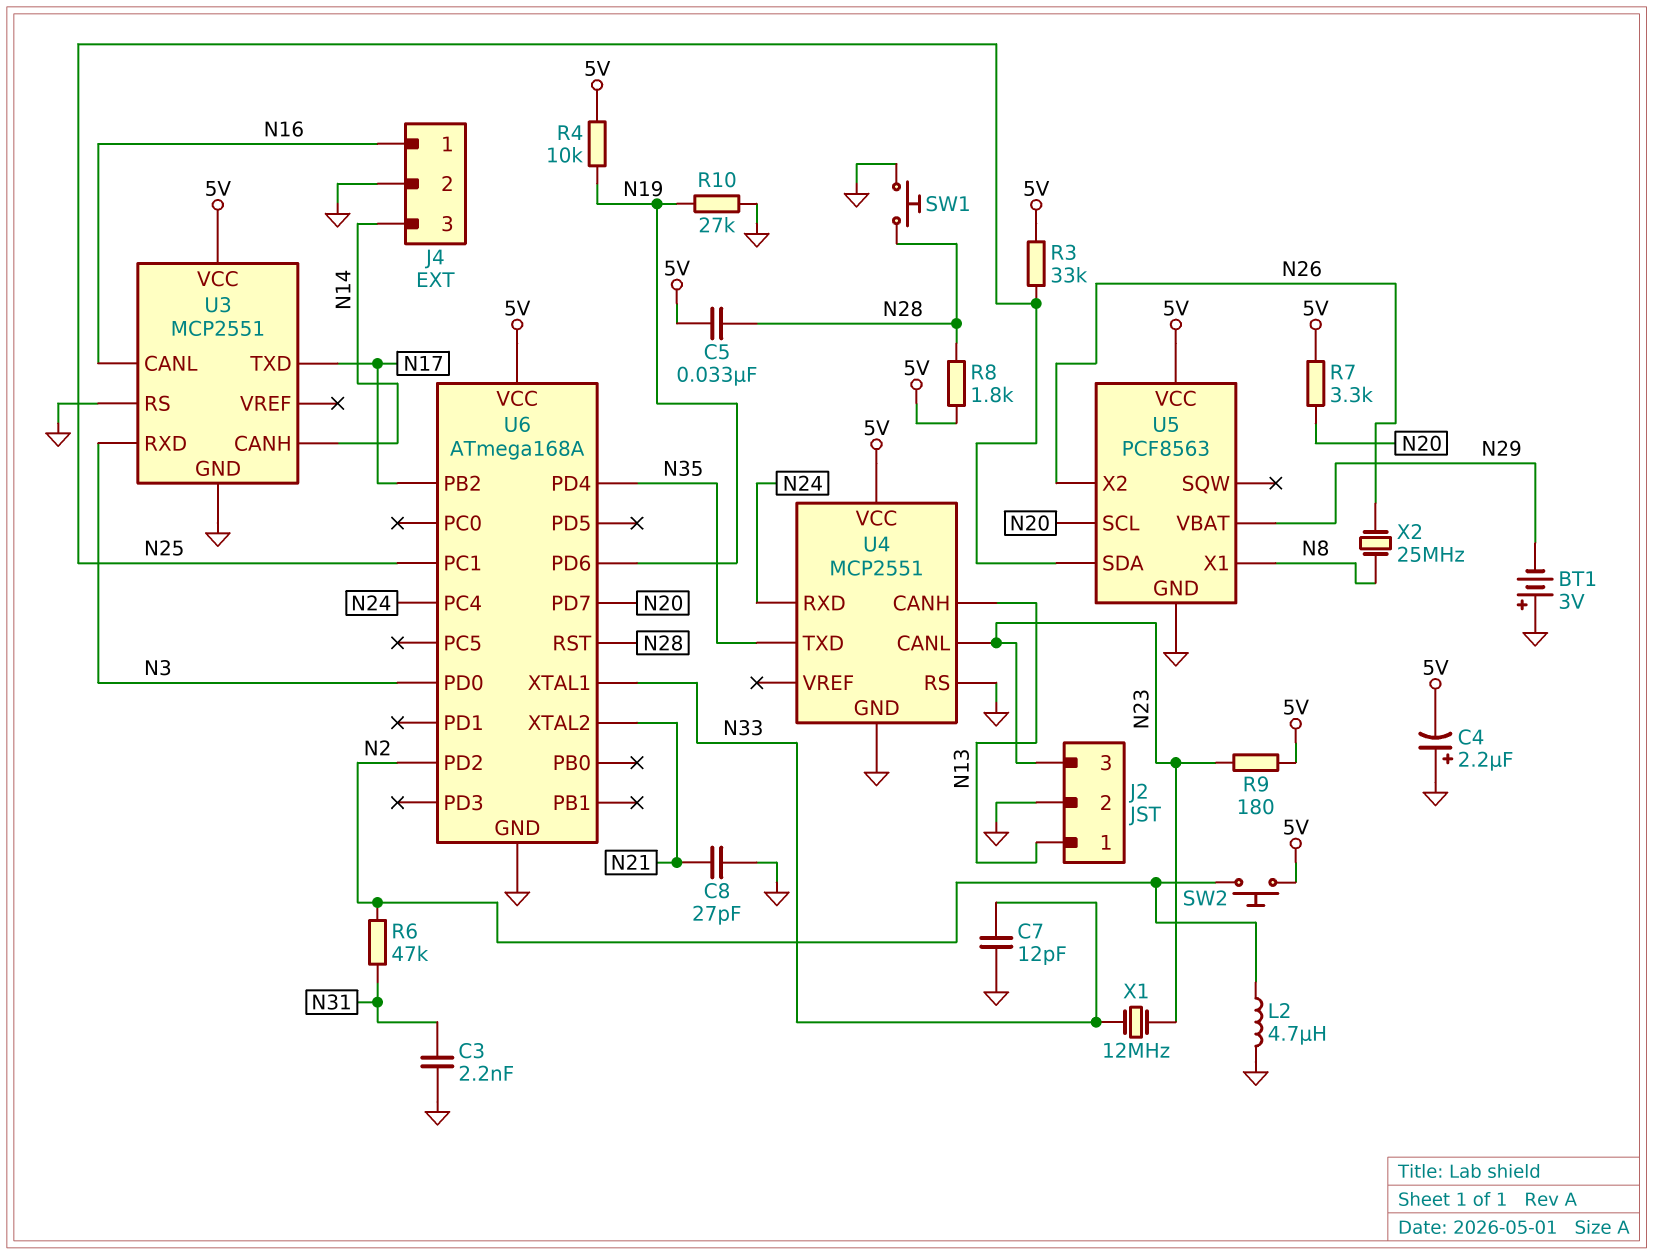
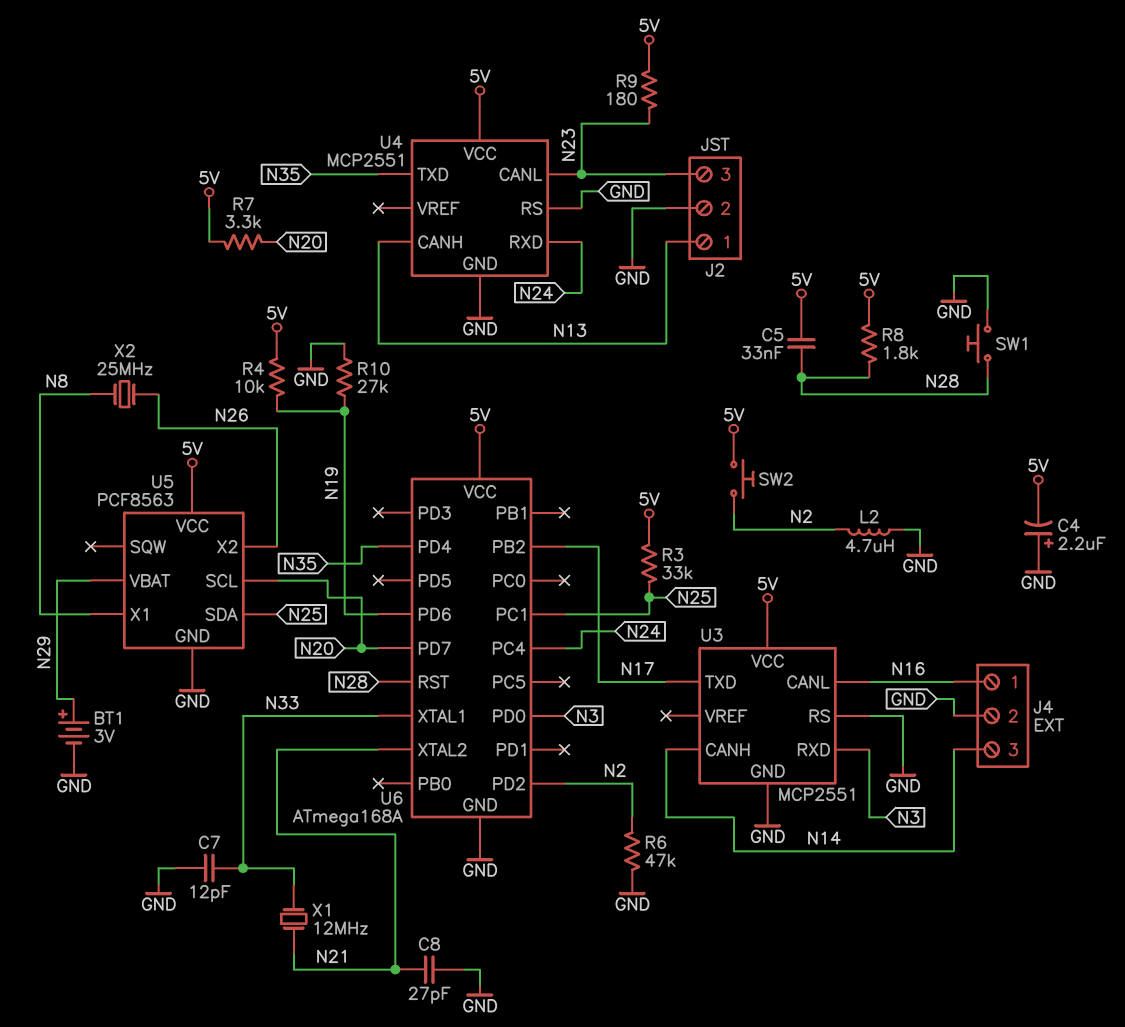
BT1: 3V (plus GND, minus N29) -> 3V (plus N29, minus GND)
C3: 2.2nF (GND, N31) -> none
R6: 47k (N2, N31) -> 47k (GND, N2)
X1: 12MHz (N23, N33) -> 12MHz (N21, N33)

